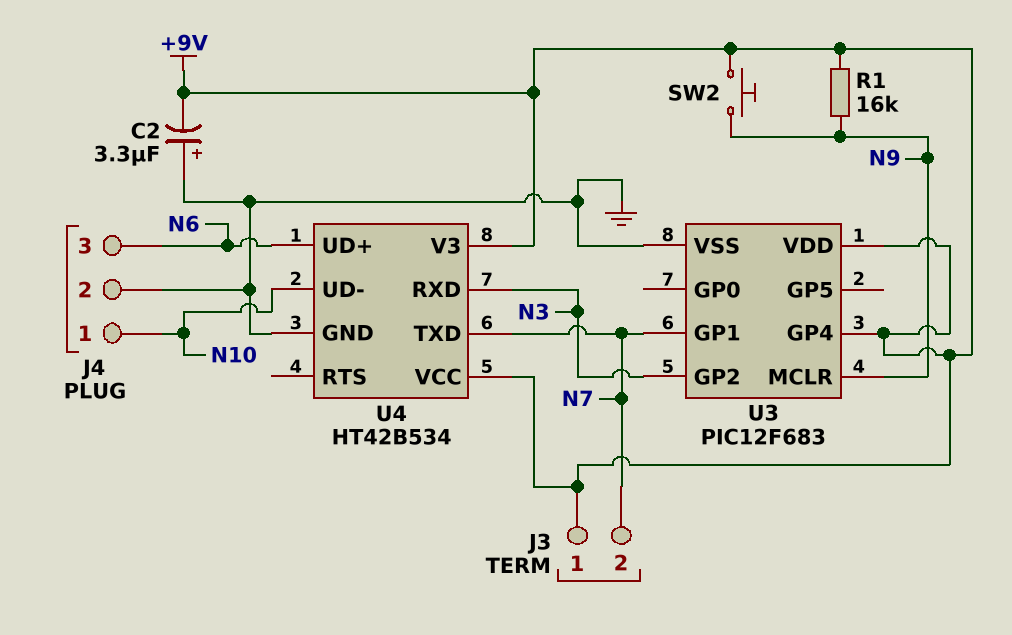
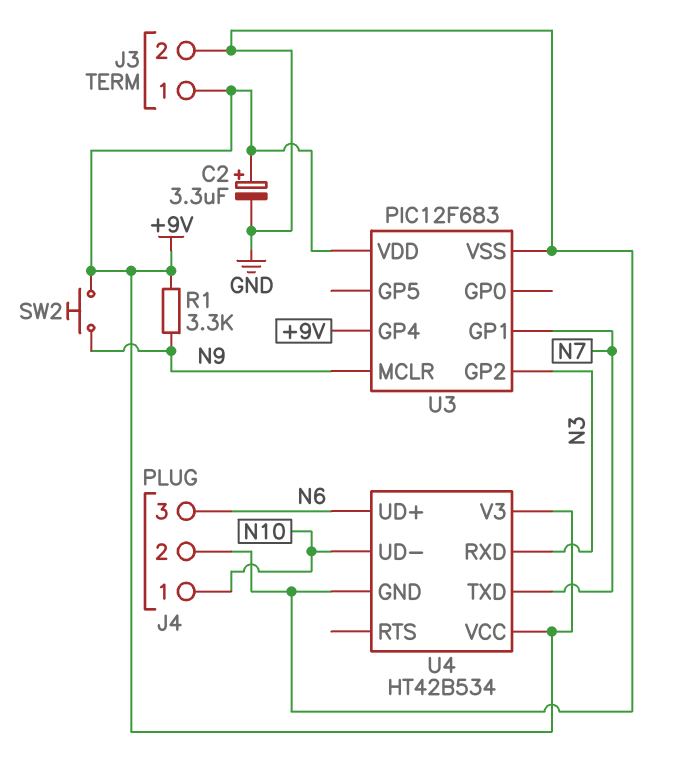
C2: 3.3uF (plus GND, minus +9V) -> 3.3uF (plus +9V, minus GND)
J3 pin 2: N7 -> GND
R1: 16k (+9V, N9) -> 3.3k (+9V, N9)

